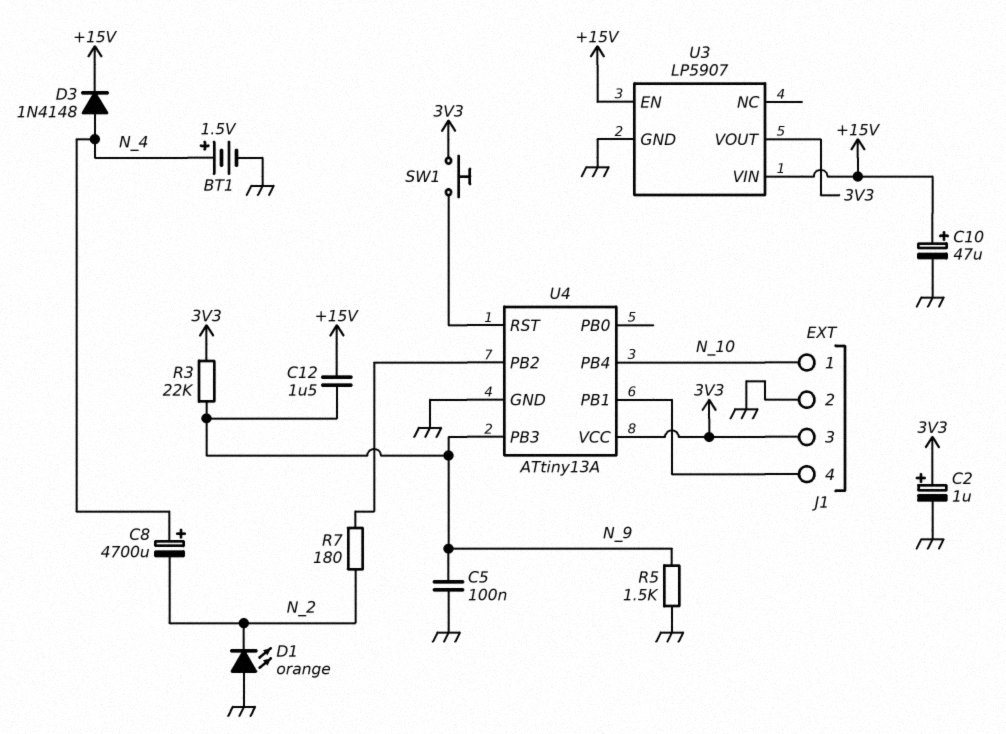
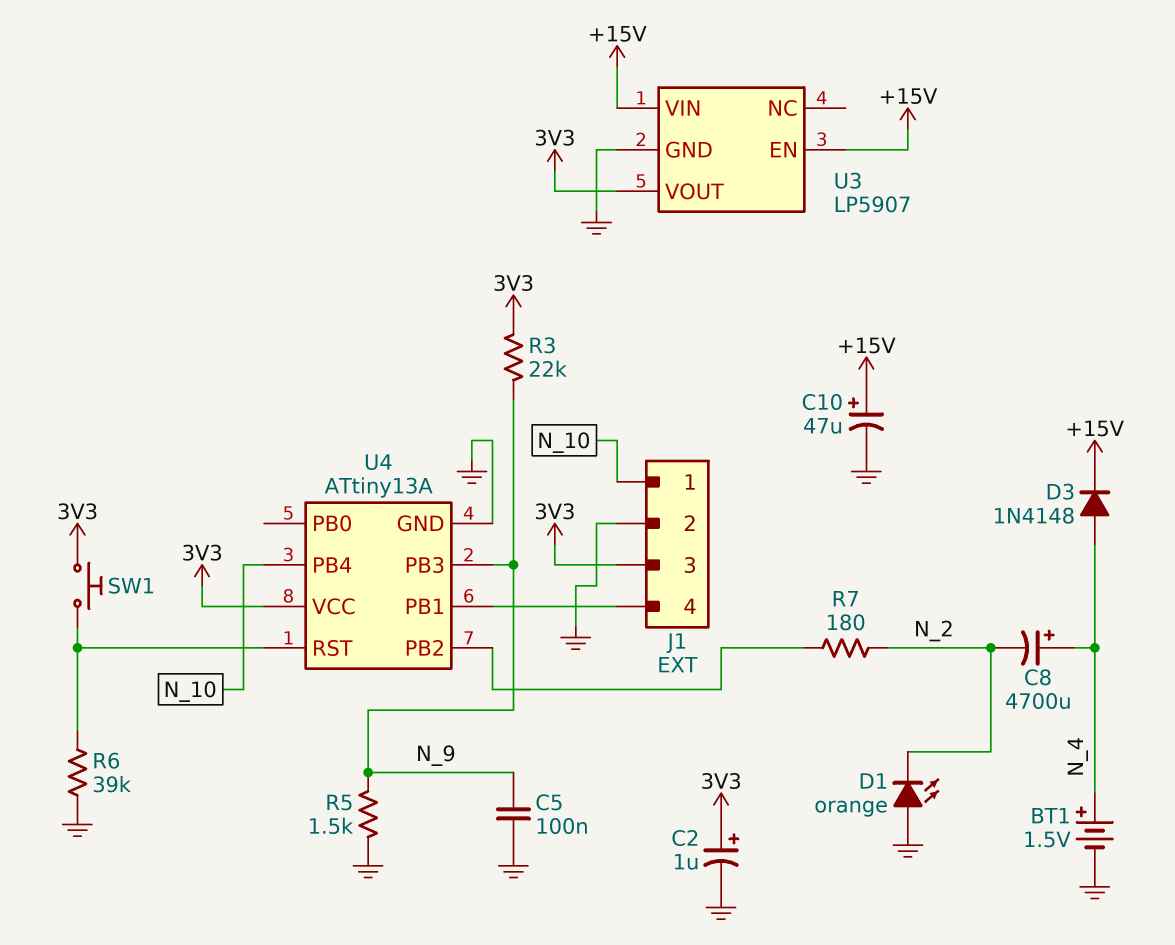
C12: 1.5uF (+15V, N_9) -> none
R6: none -> 39k (GND, U4/RST)

